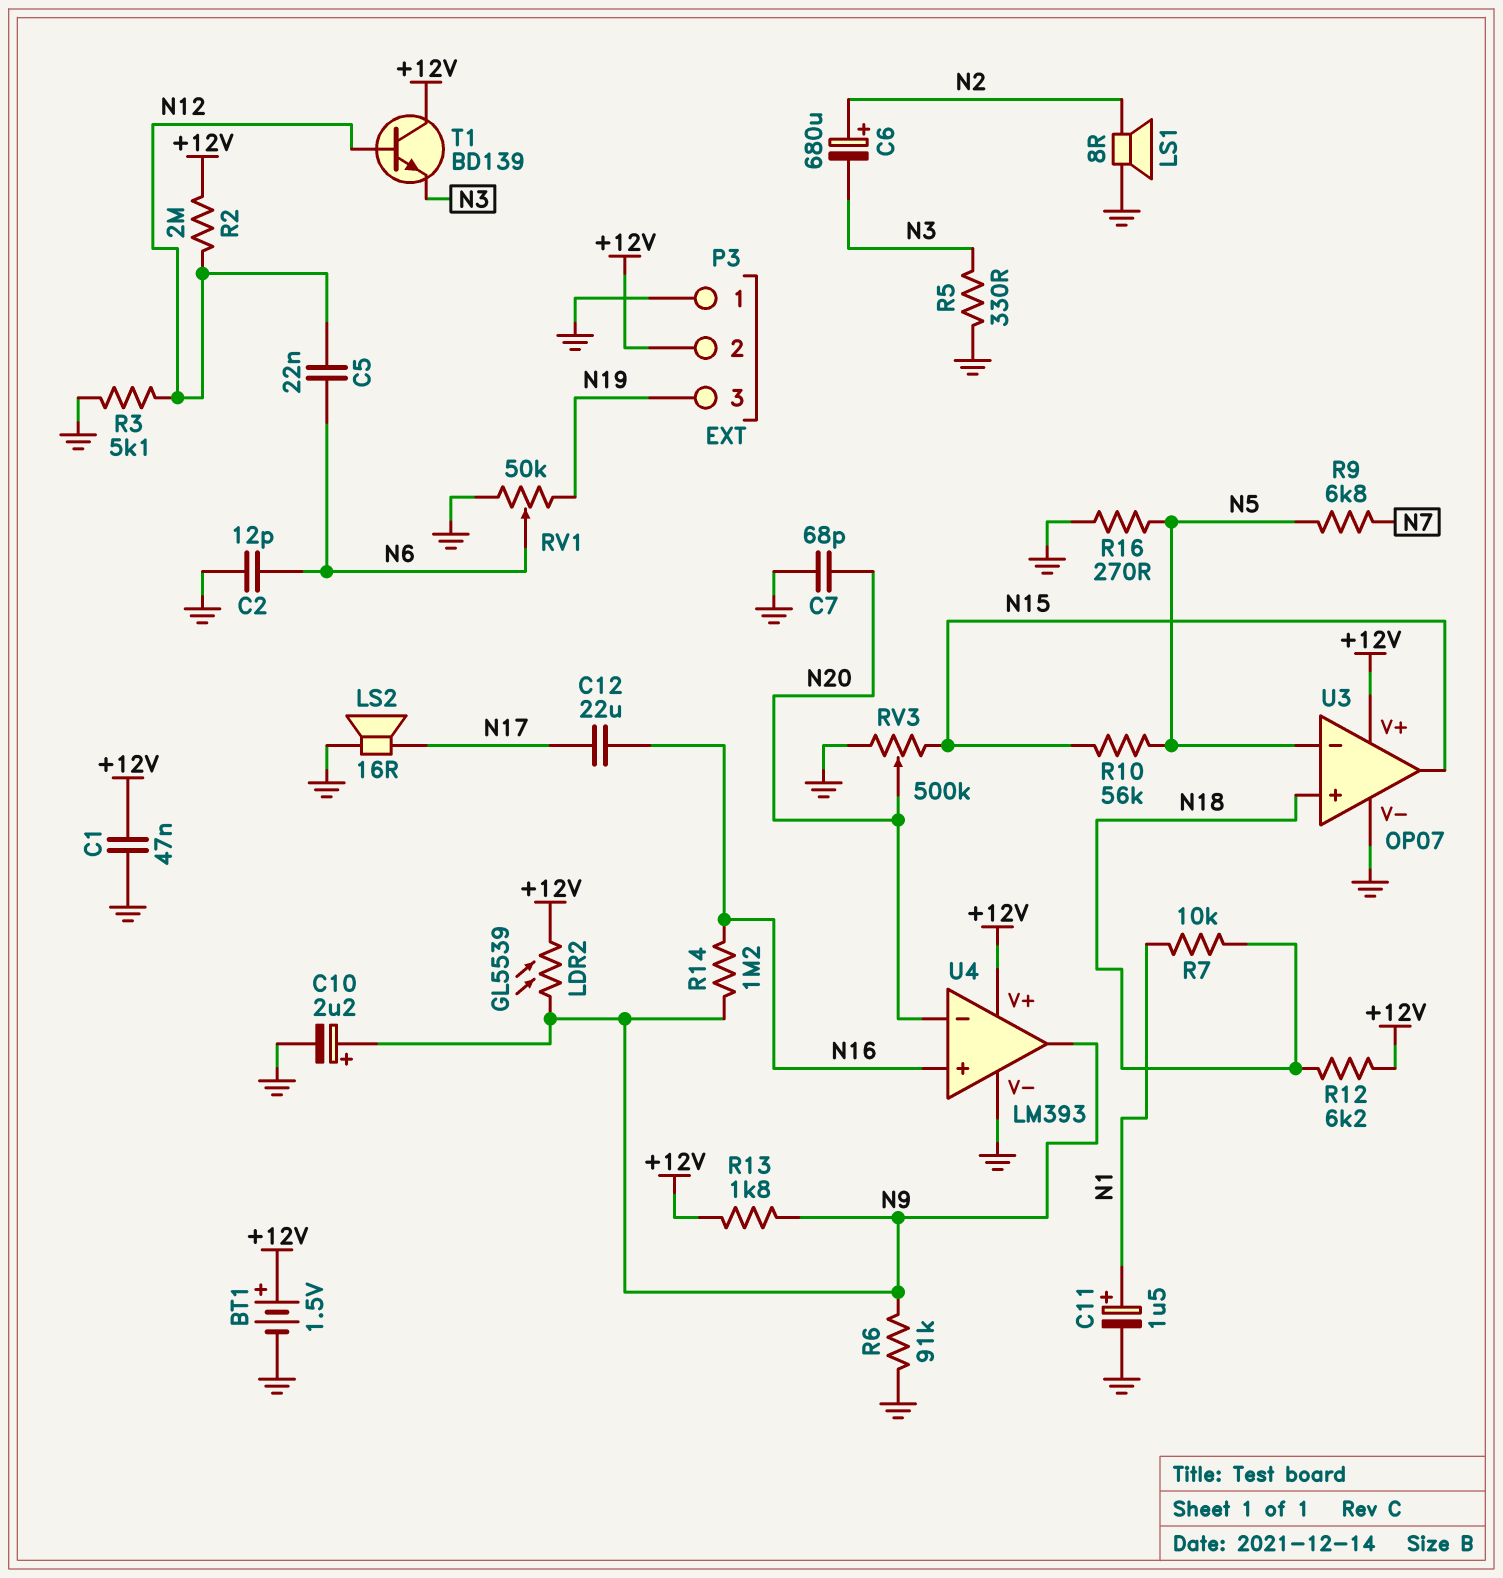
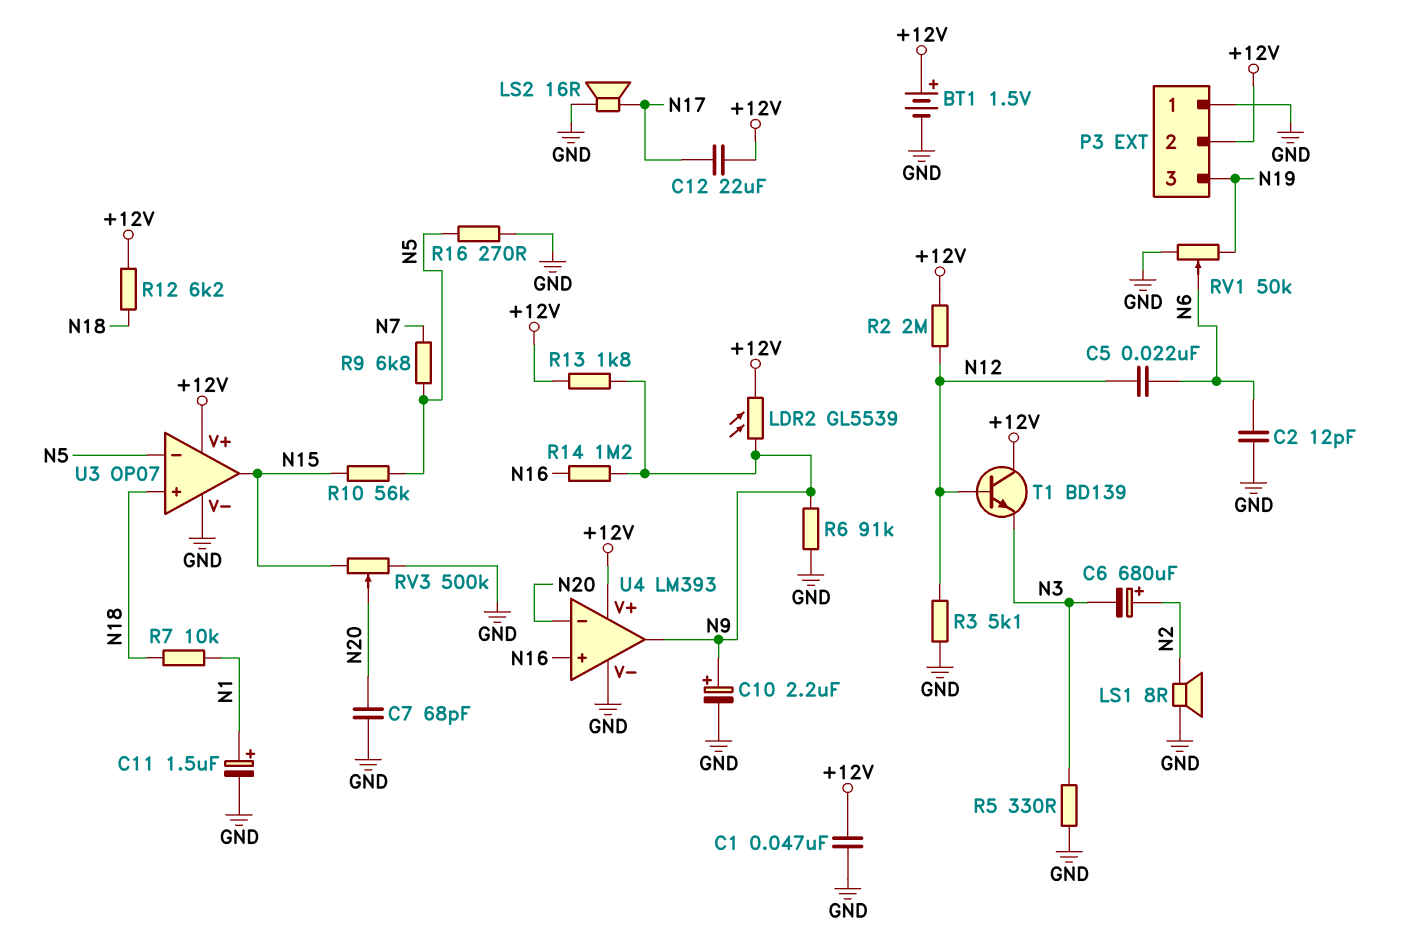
C12: 22uF (N16, N17) -> 22uF (+12V, N17)

